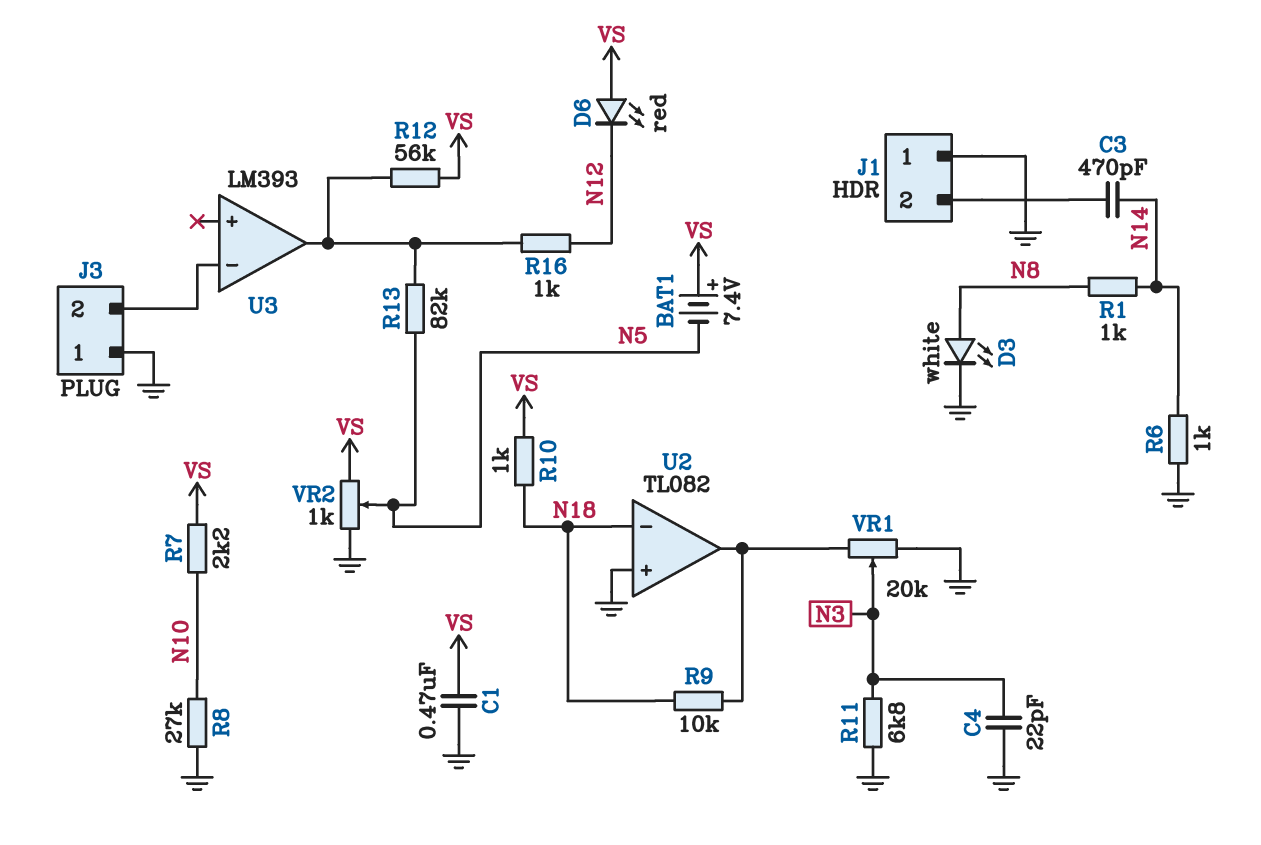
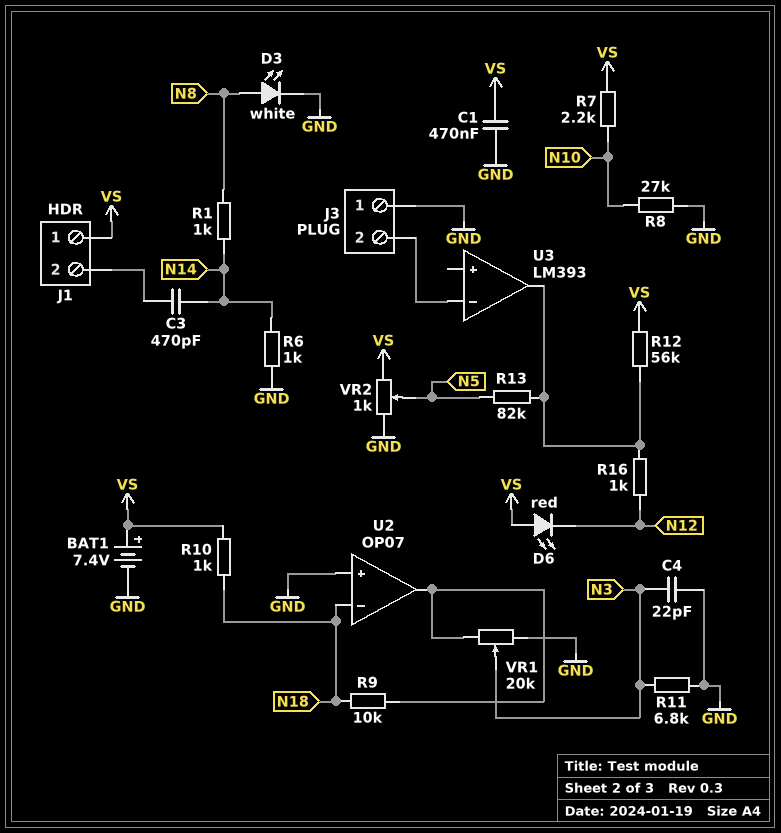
BAT1: 7.4V (plus VS, minus N5) -> 7.4V (plus VS, minus GND)
J1 pin 1: GND -> VS
U2: TL082 -> OP07

